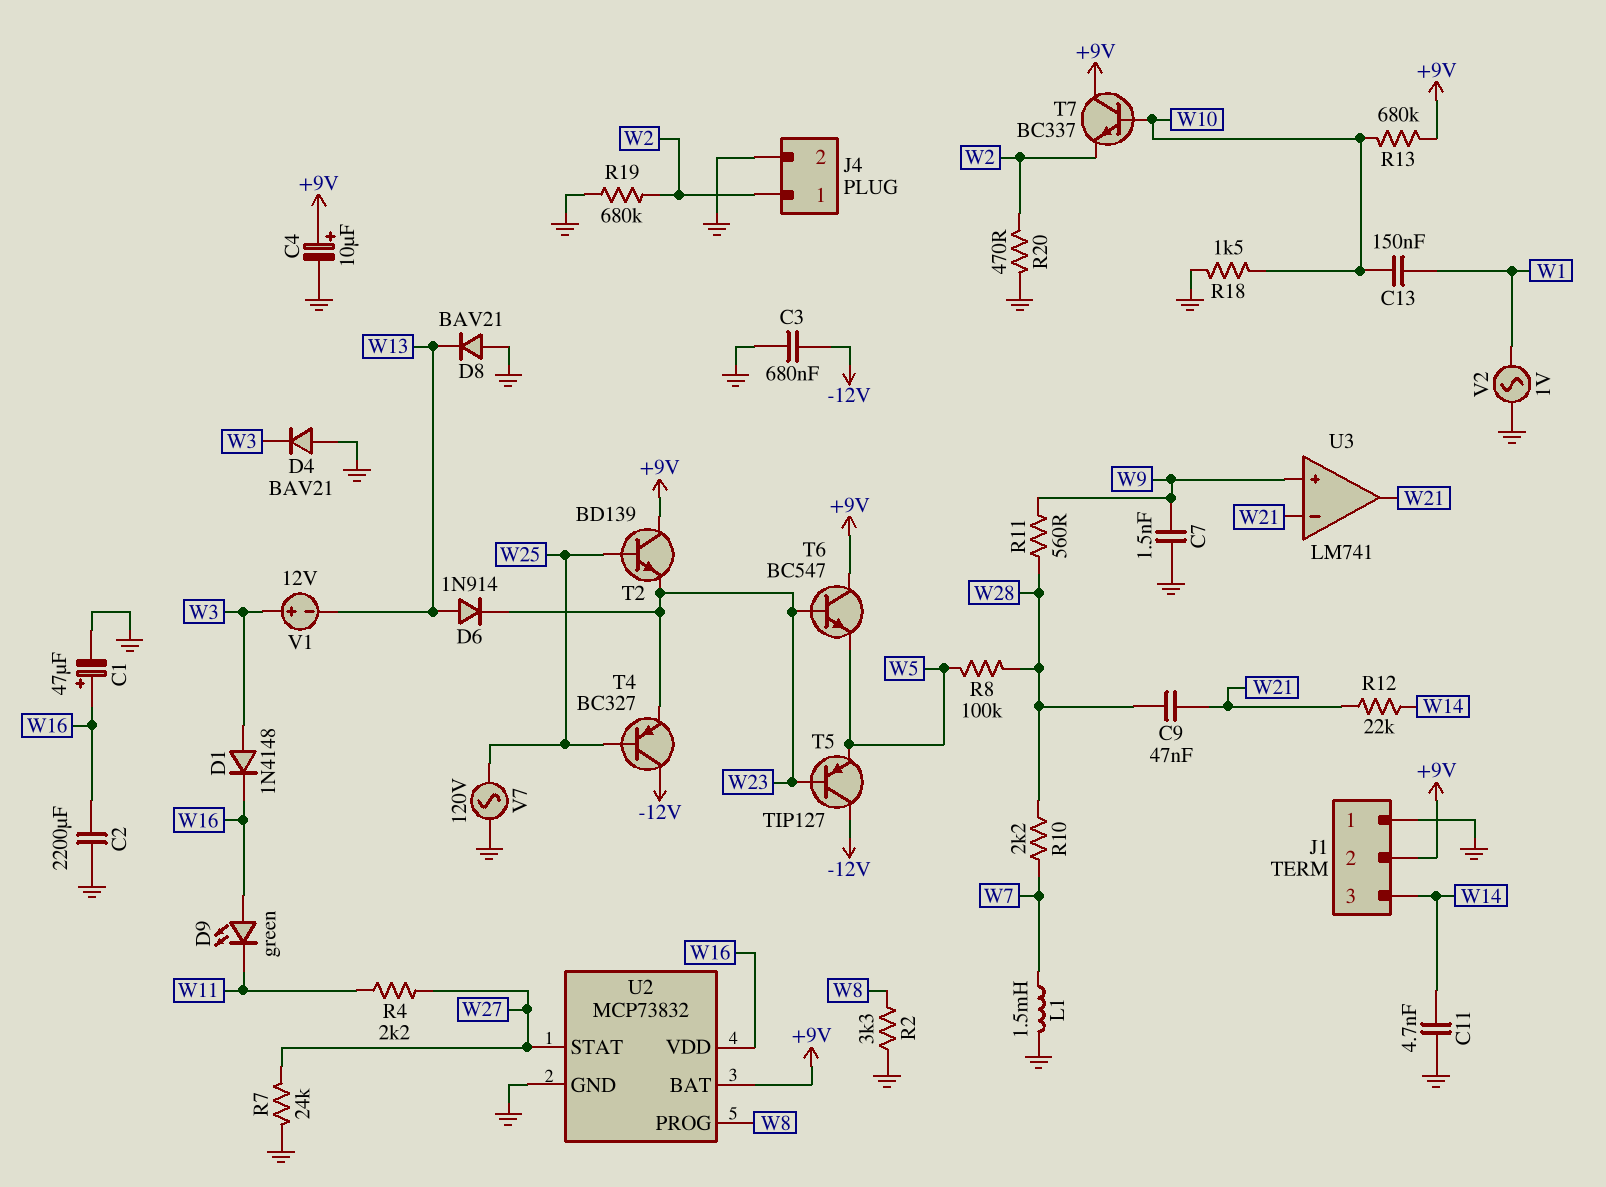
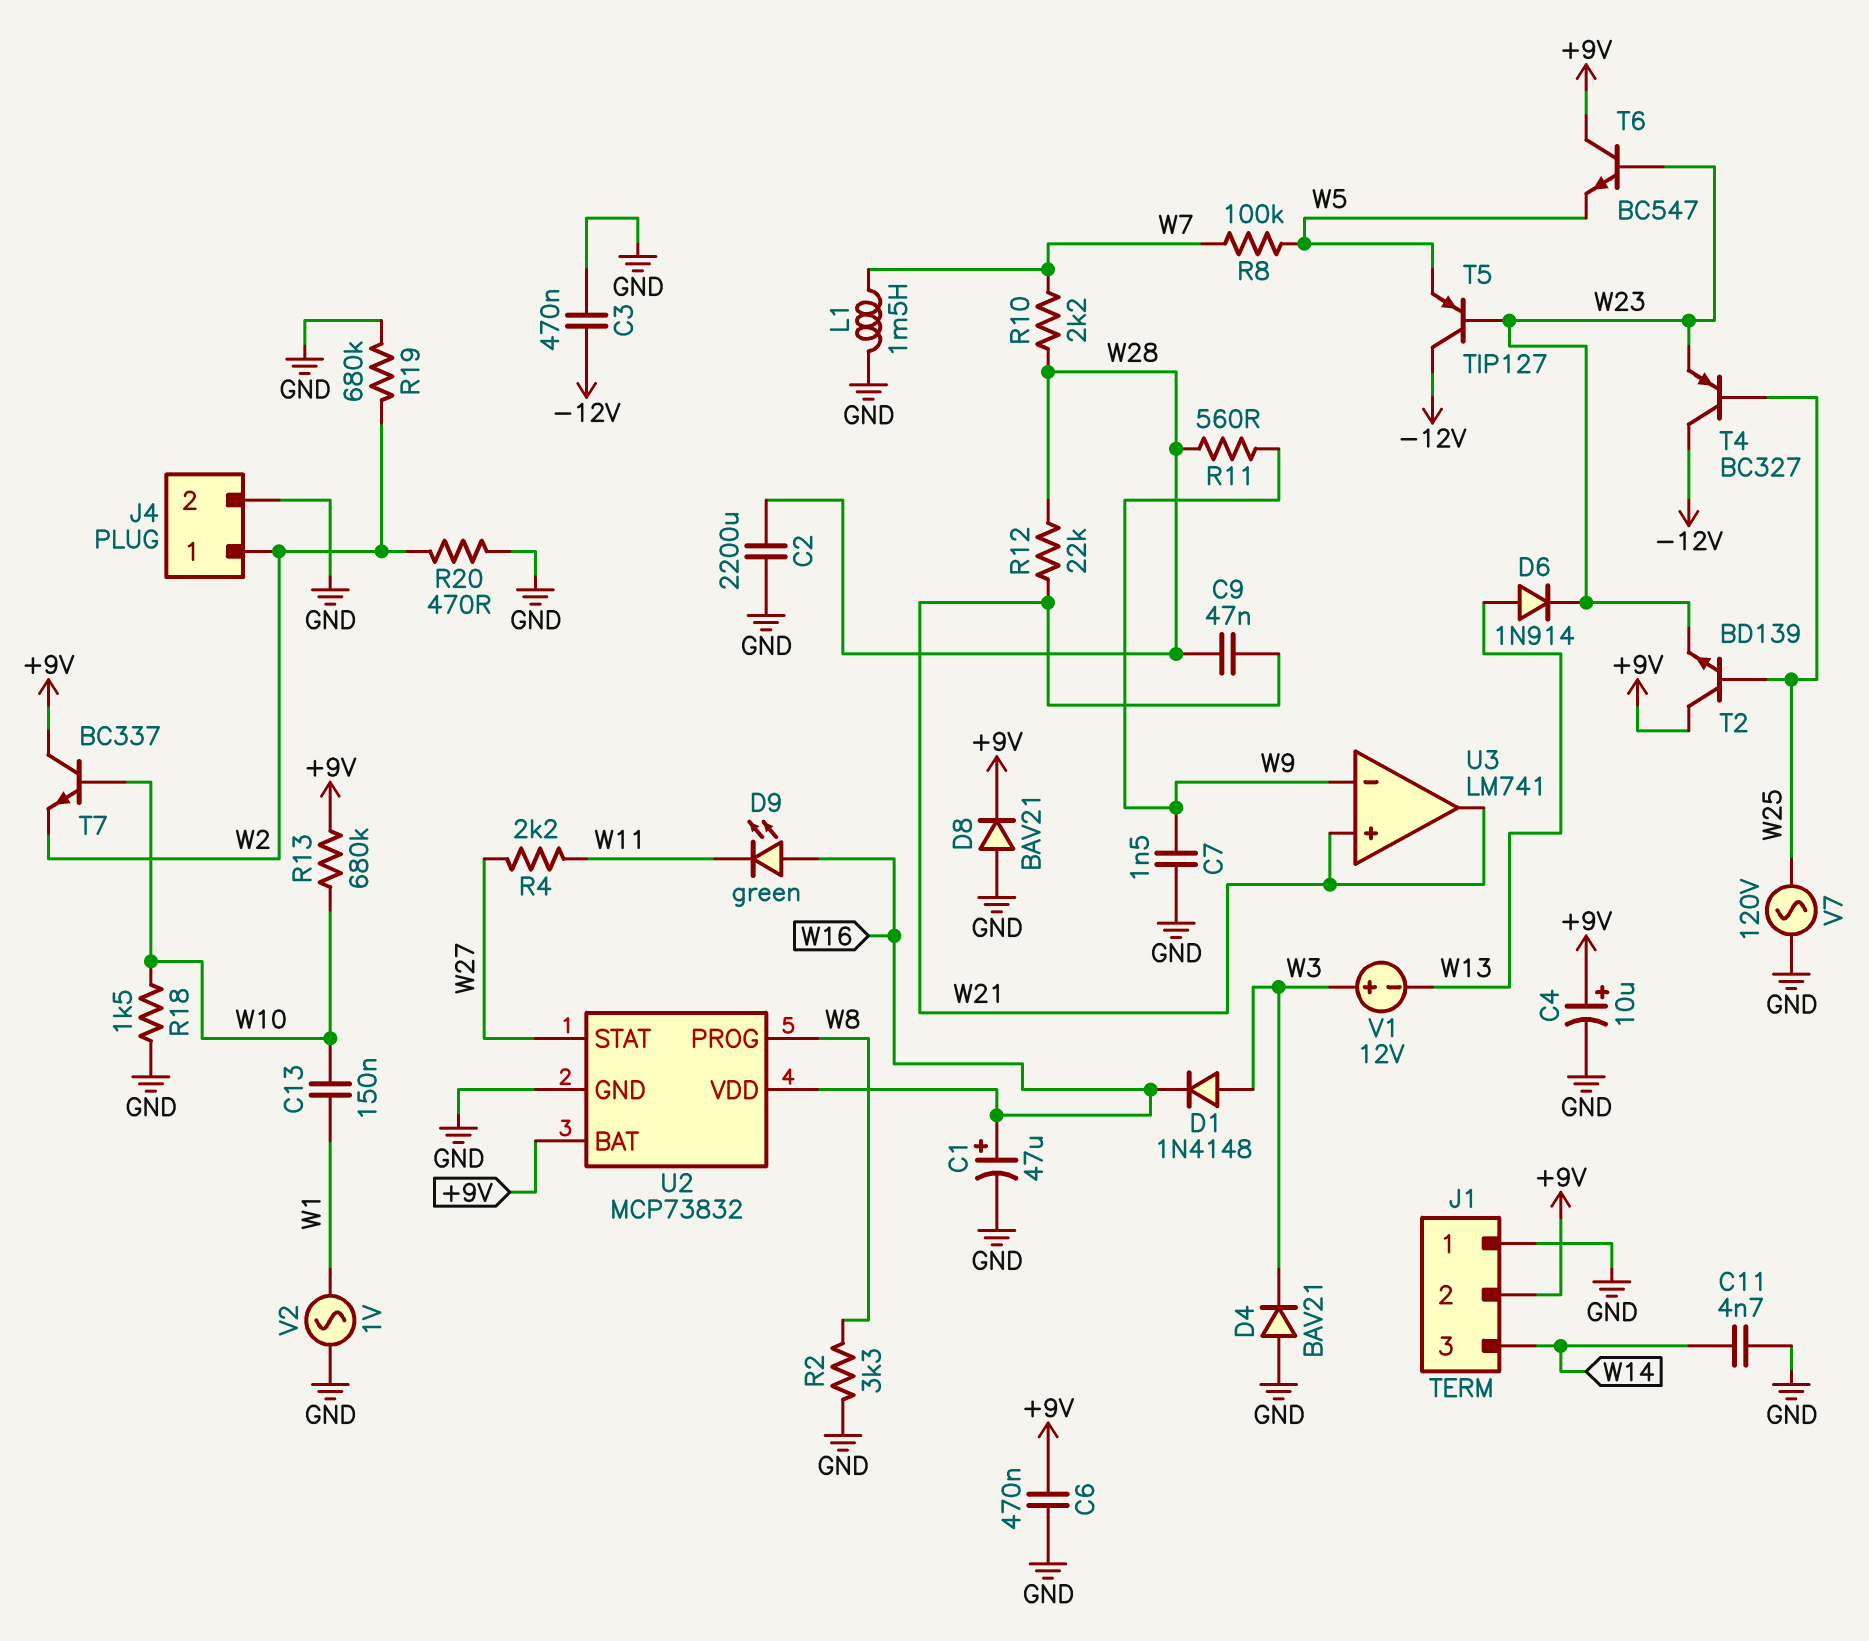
C2: 2200uF (GND, W16) -> 2200uF (GND, W28)
C3: 680nF (-12V, GND) -> 470nF (-12V, GND)
C6: none -> 470nF (+9V, GND)
D8: diode BAV21 (A GND, K W13) -> diode BAV21 (A GND, K +9V)
R7: 24k (GND, W27) -> none
R8: 100k (W5, W28) -> 100k (W5, W7)
R12: 22k (W14, W21) -> 22k (W21, W28)
U3 pin in+: W9 -> W21
U3 pin in-: W21 -> W9

